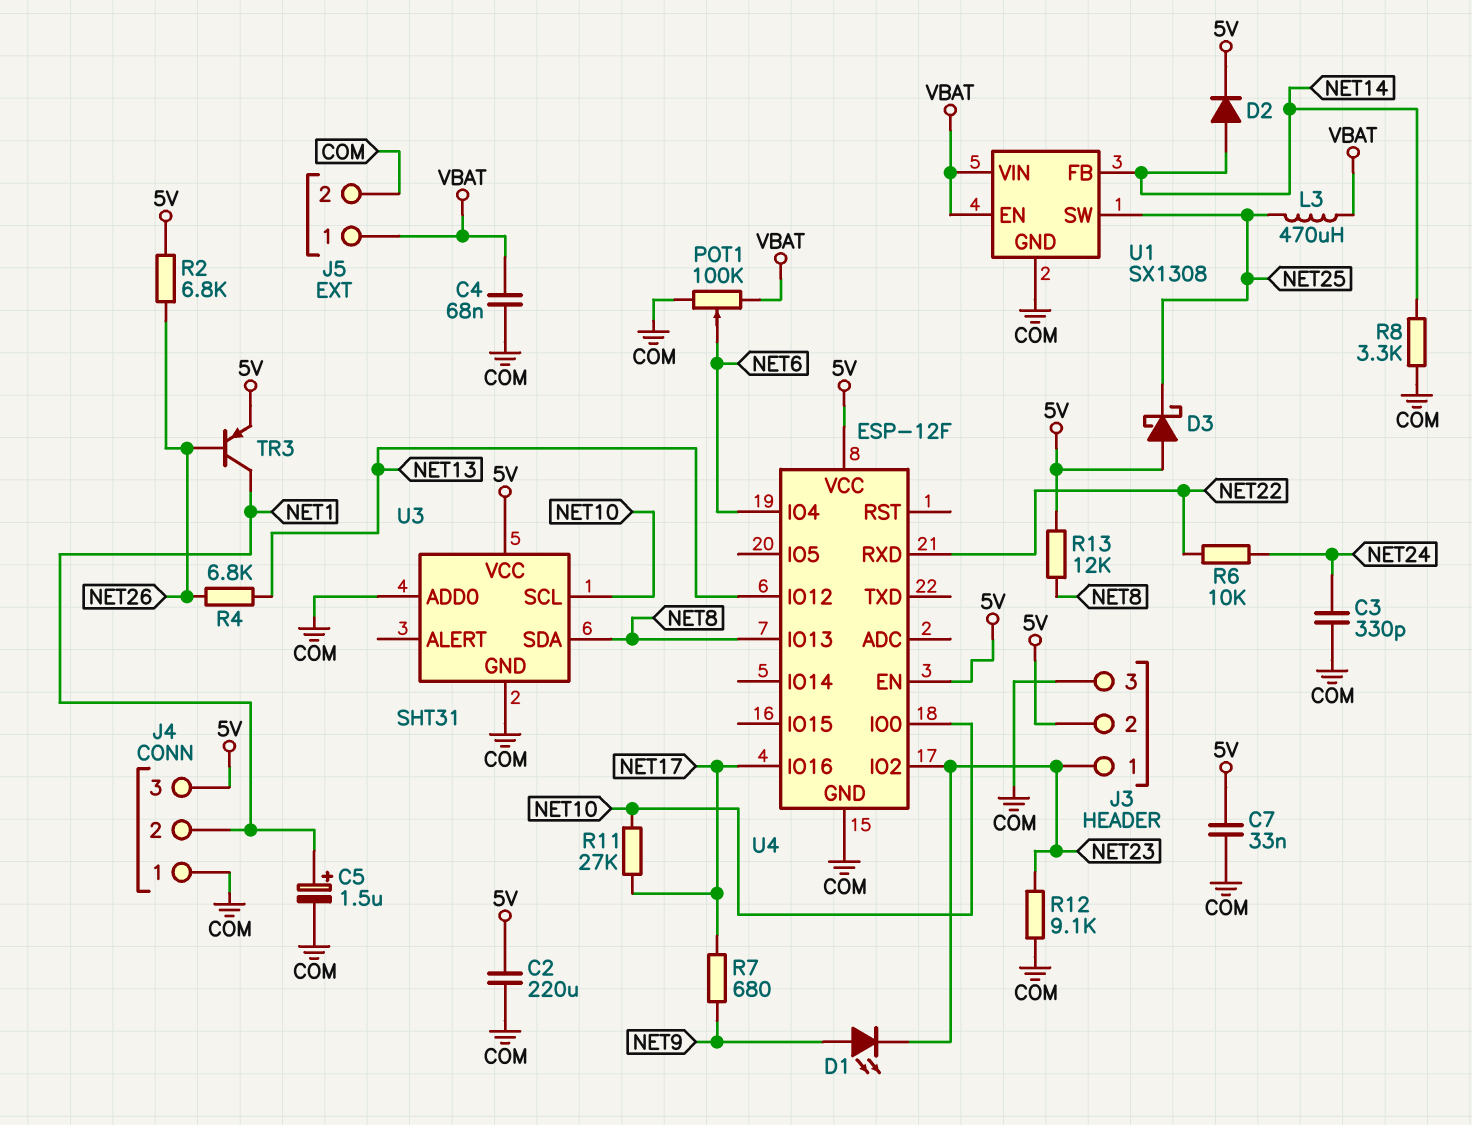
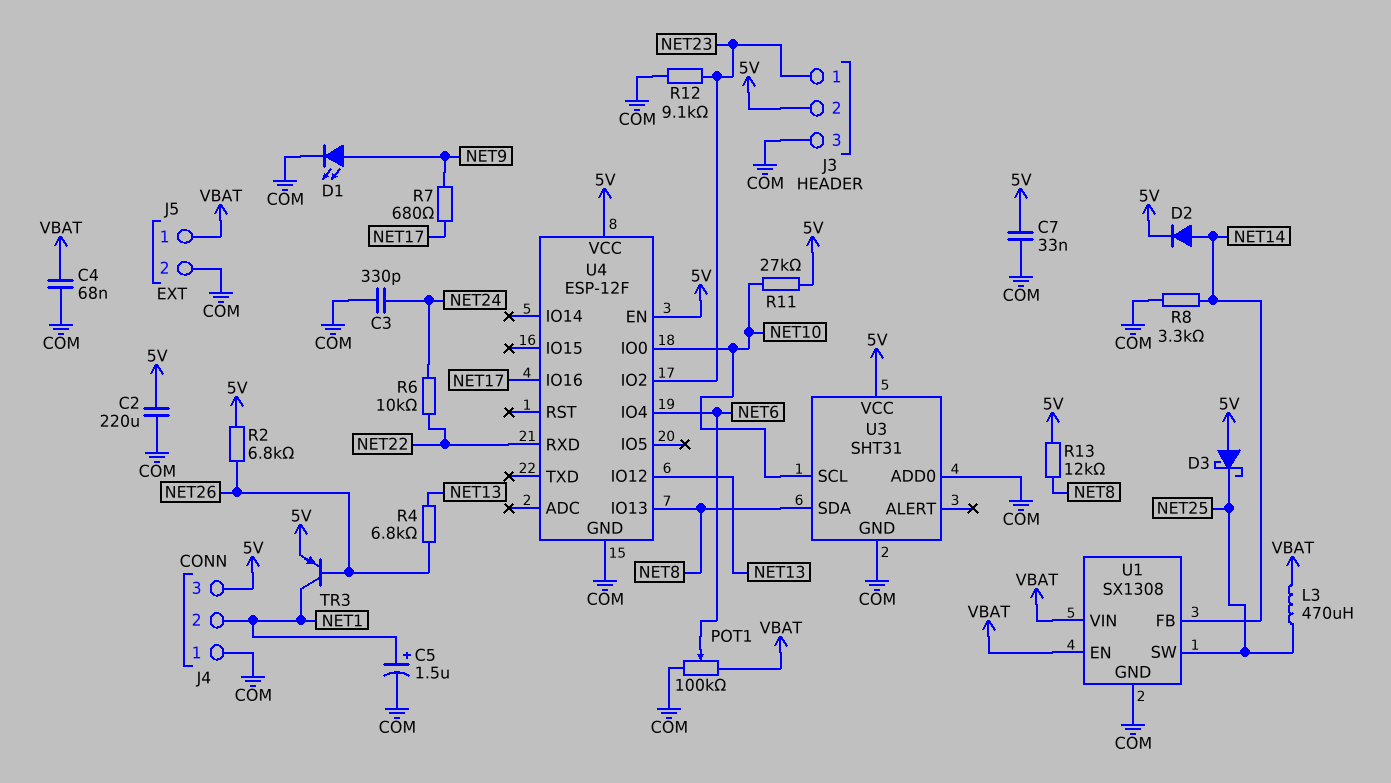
D1: LED (A NET9, K NET23) -> LED (A NET9, K COM)
R11: 27k (NET10, NET17) -> 27k (5V, NET10)

